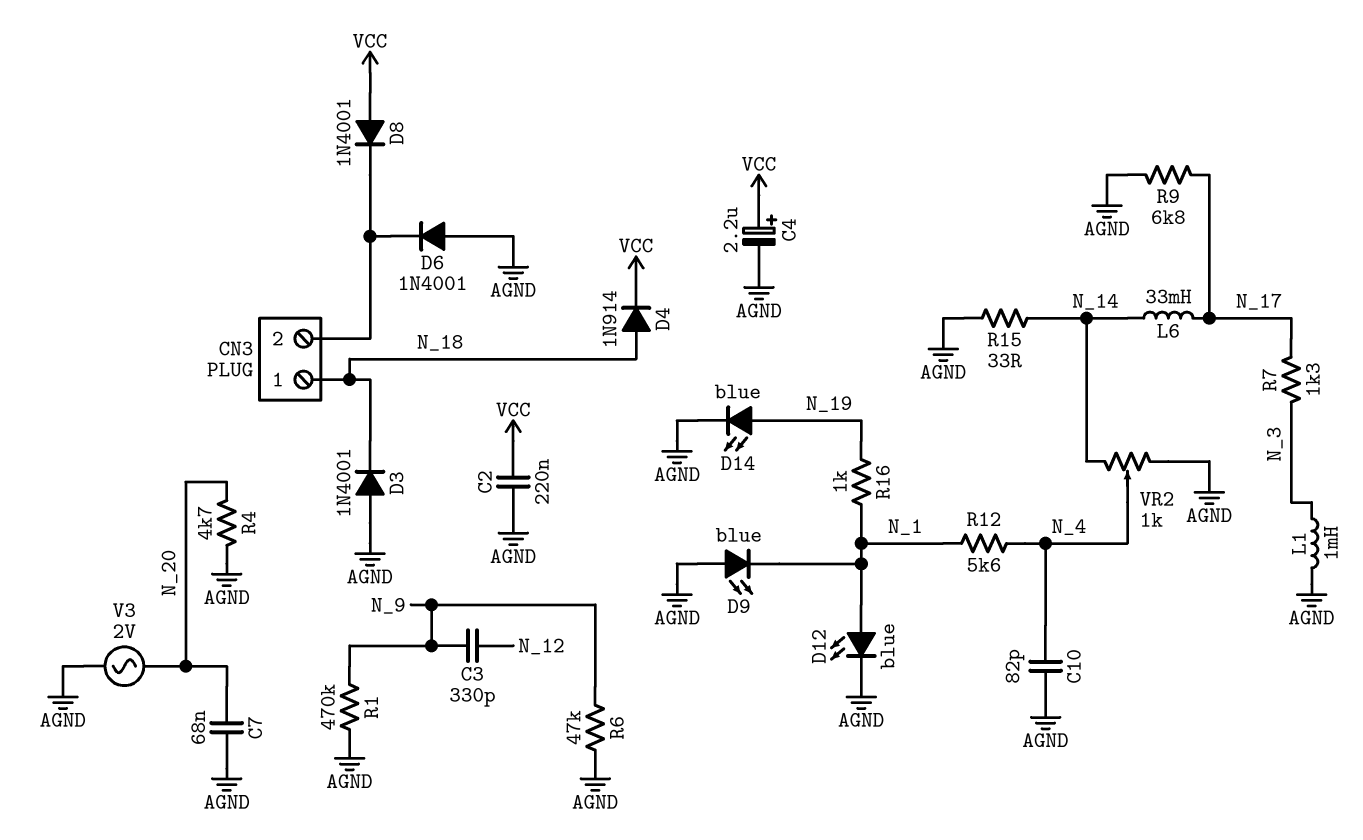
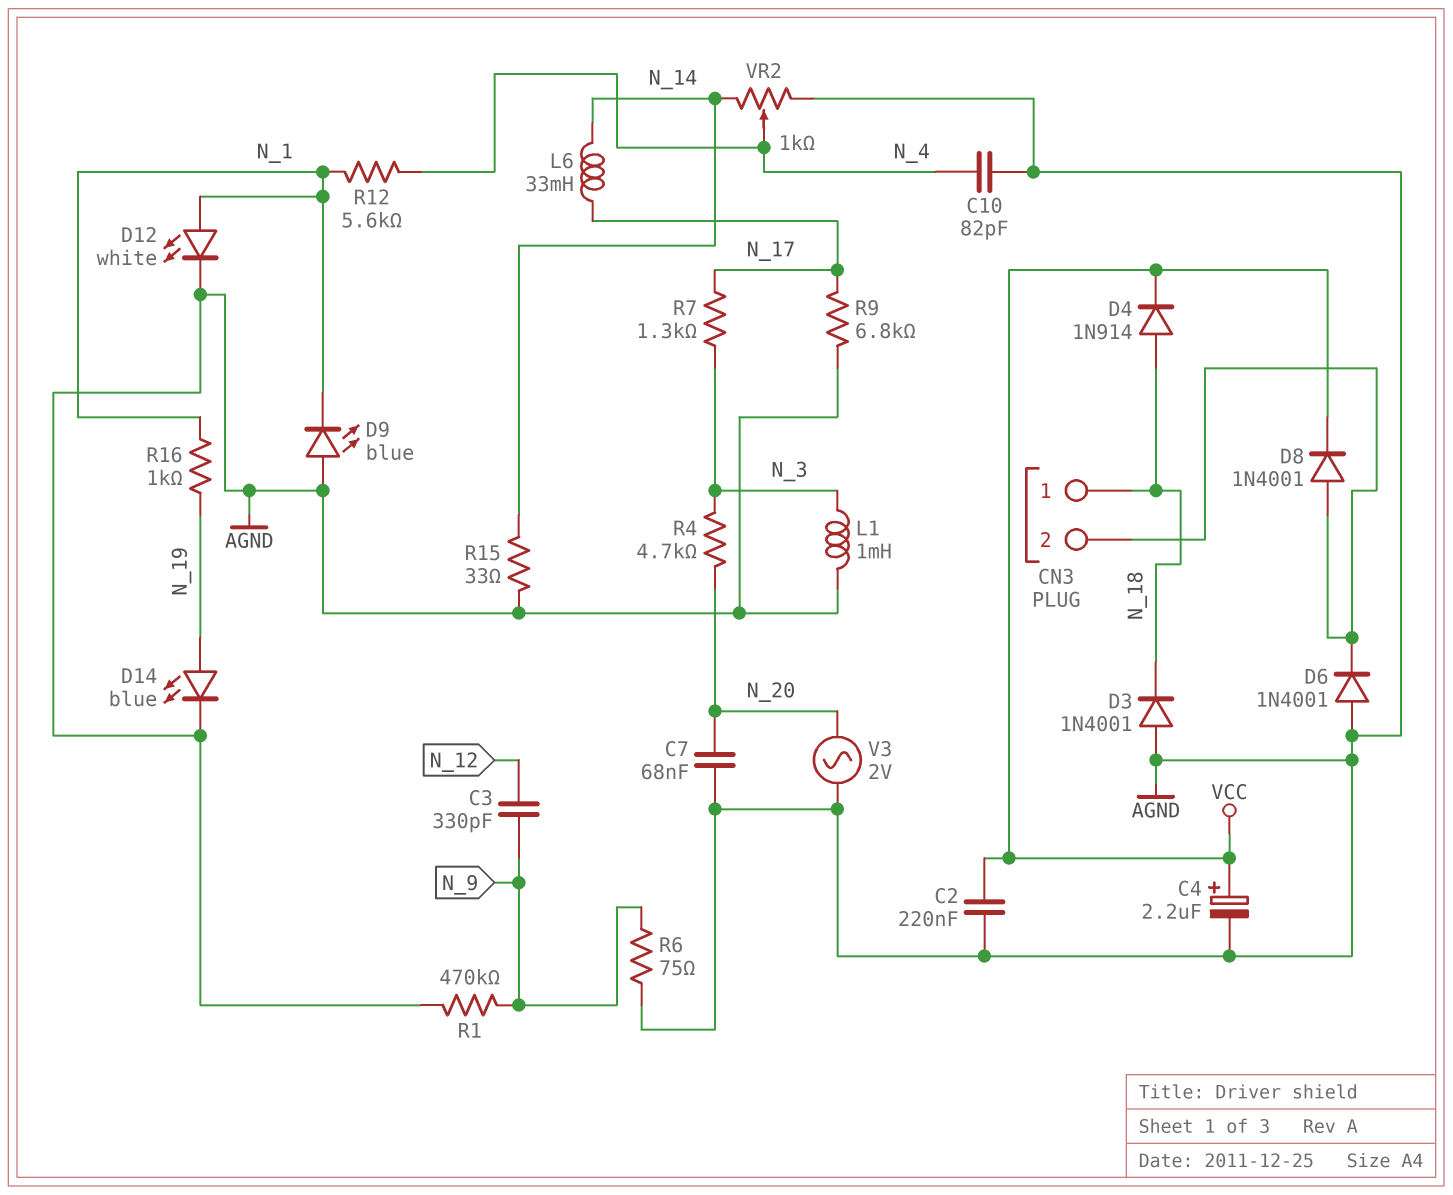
D8: diode 1N4001 (A VCC, K CN3/2) -> diode 1N4001 (A CN3/2, K VCC)
D12: LED blue (A N_1, K AGND) -> LED white (A N_1, K AGND)
R4: 4.7k (AGND, N_20) -> 4.7k (N_3, N_20)
R6: 47k (AGND, N_9) -> 75 (AGND, N_9)

